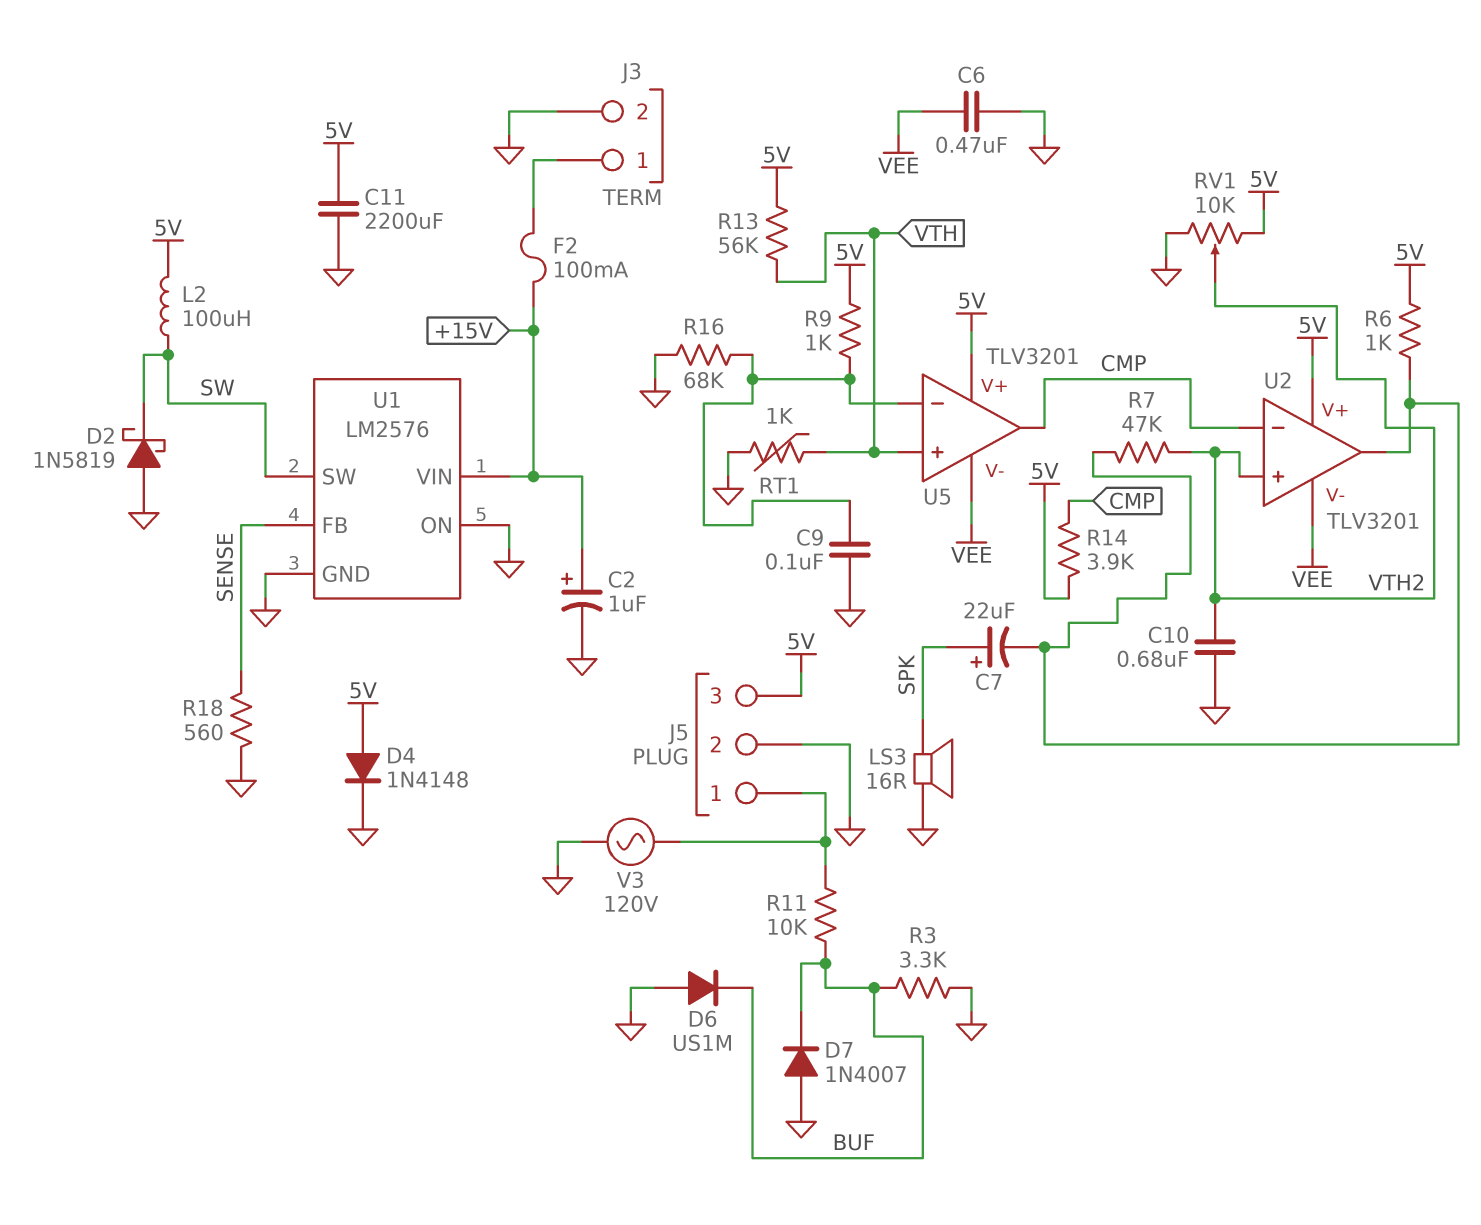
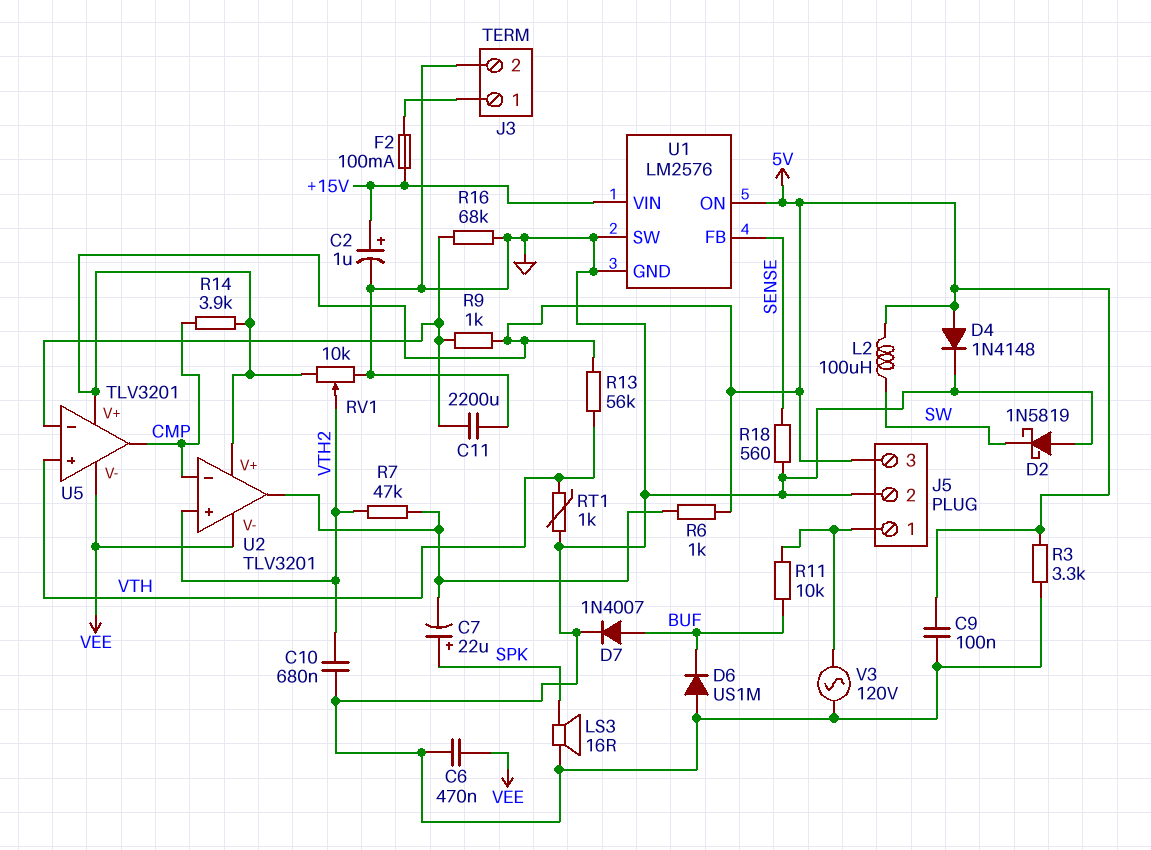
C9: 100nF (GND, U5/in-) -> 100nF (5V, GND)
C11: 2200uF (5V, GND) -> 2200uF (GND, U5/in-)
D7: diode 1N4007 (A GND, K BUF) -> diode 1N4007 (A BUF, K GND)
R3: 3.3k (BUF, GND) -> 3.3k (5V, GND)
U1 pin ON: GND -> 5V
U1 pin SW: SW -> GND

